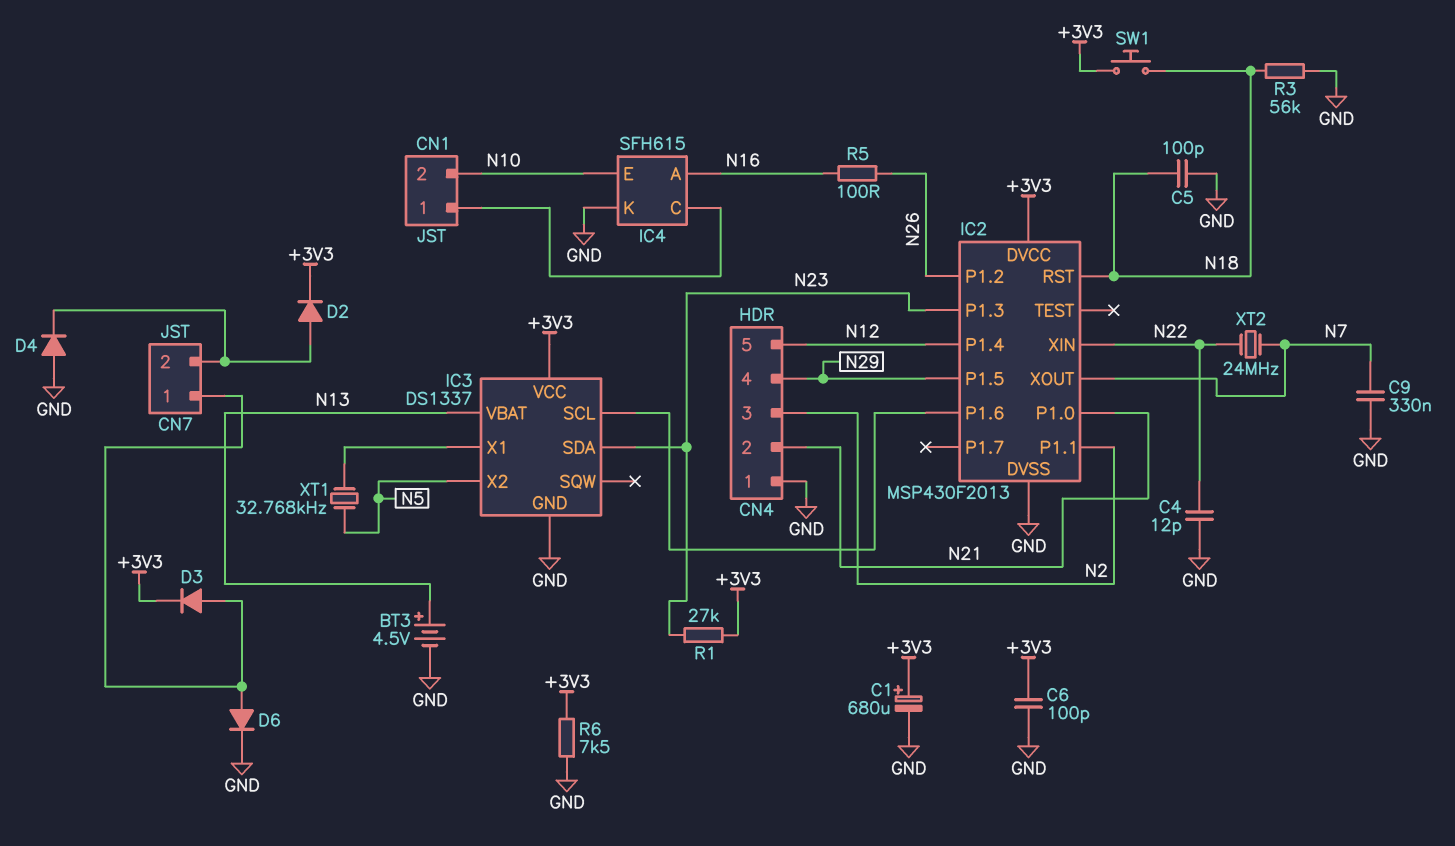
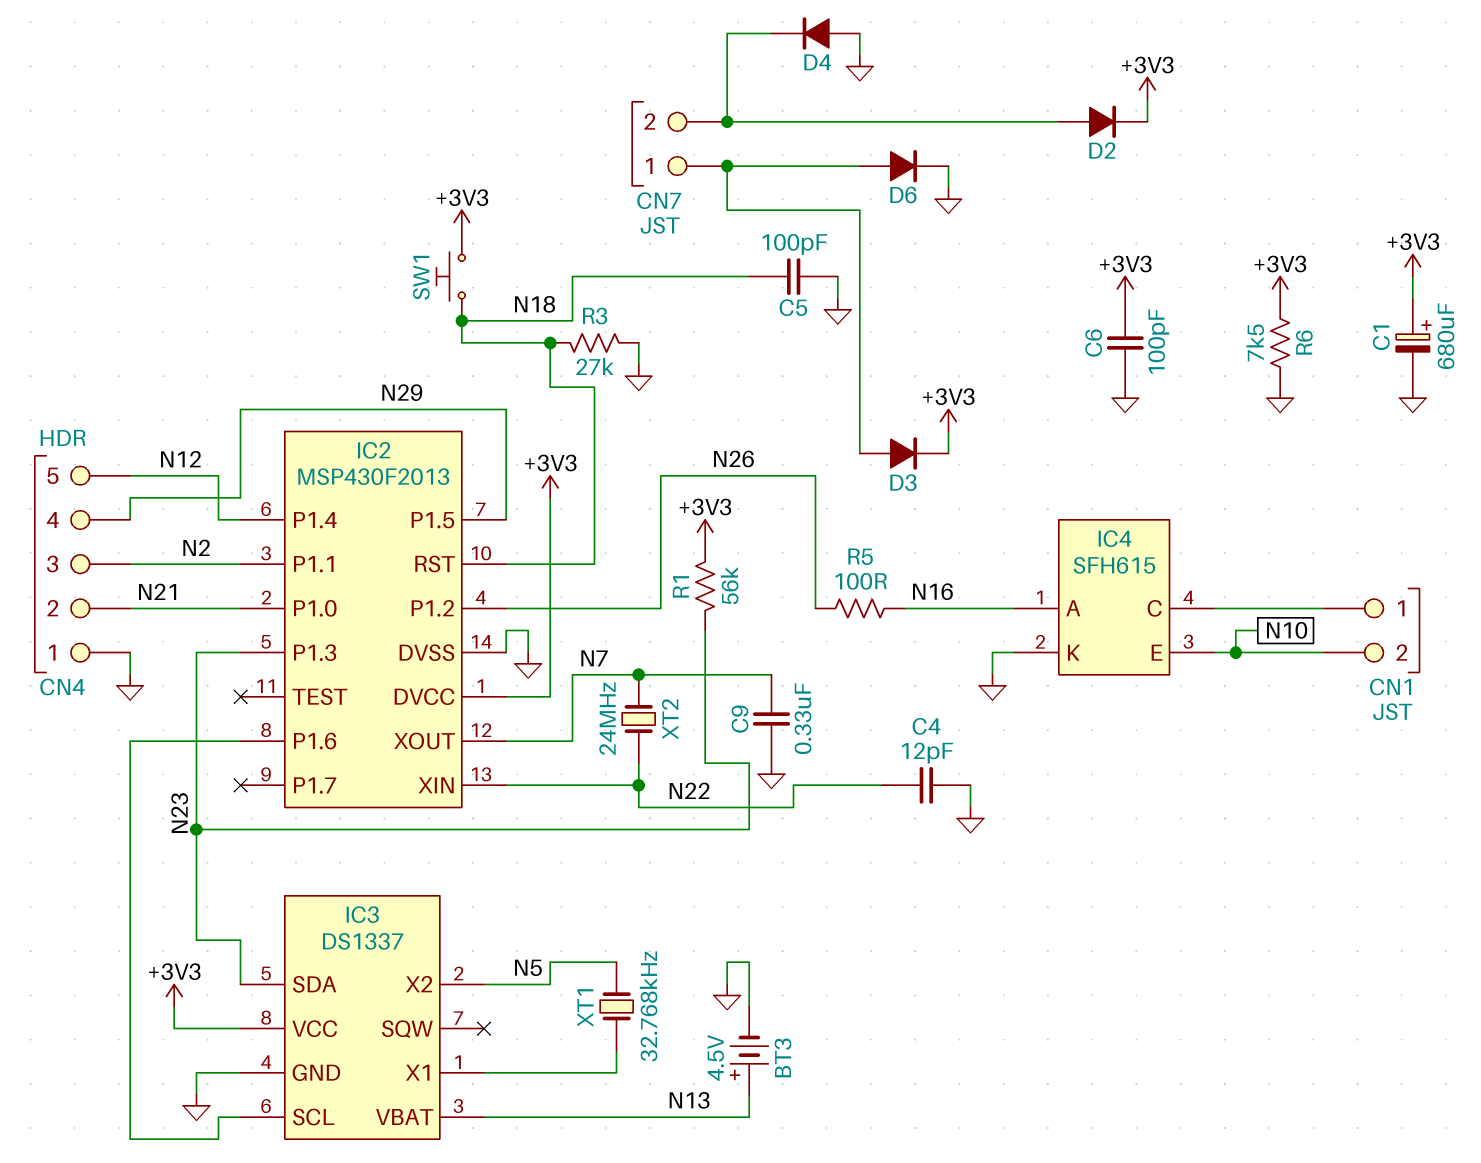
R1: 27k (+3V3, N23) -> 56k (+3V3, N23)
R3: 56k (GND, N18) -> 27k (GND, N18)

